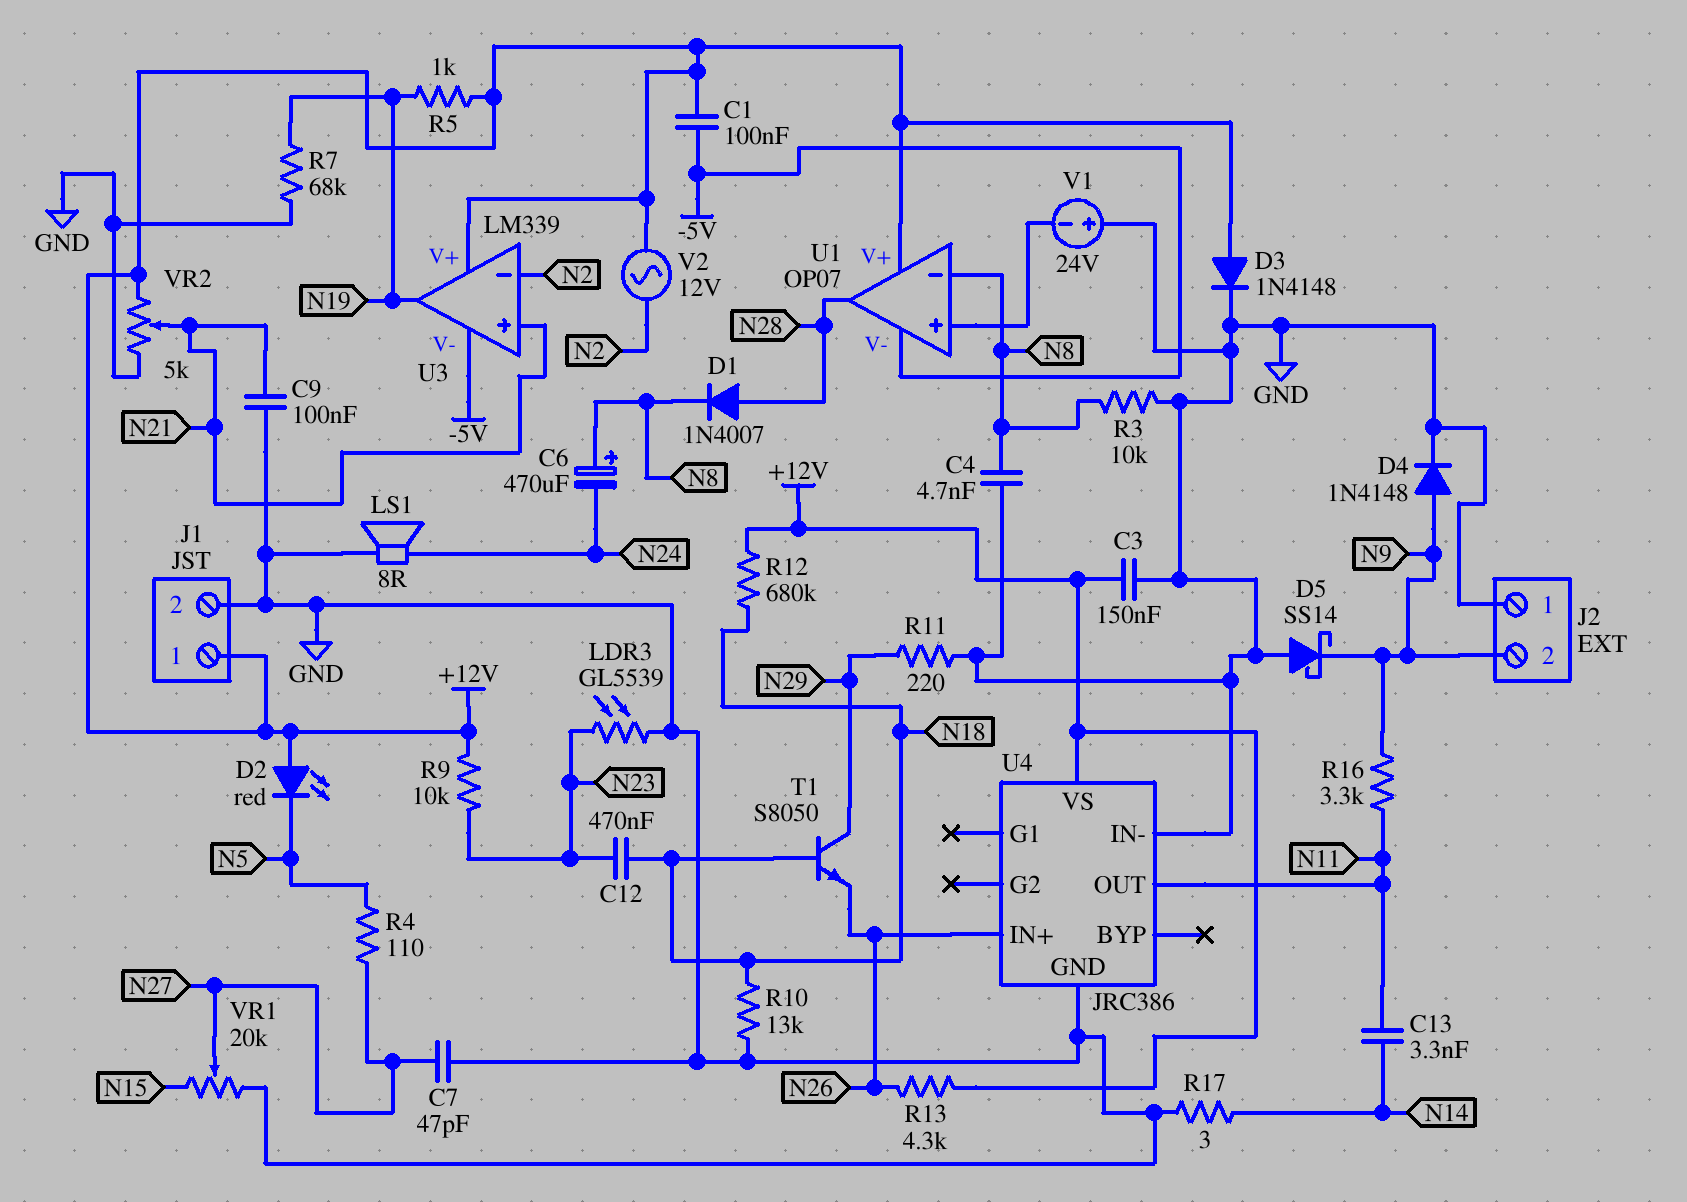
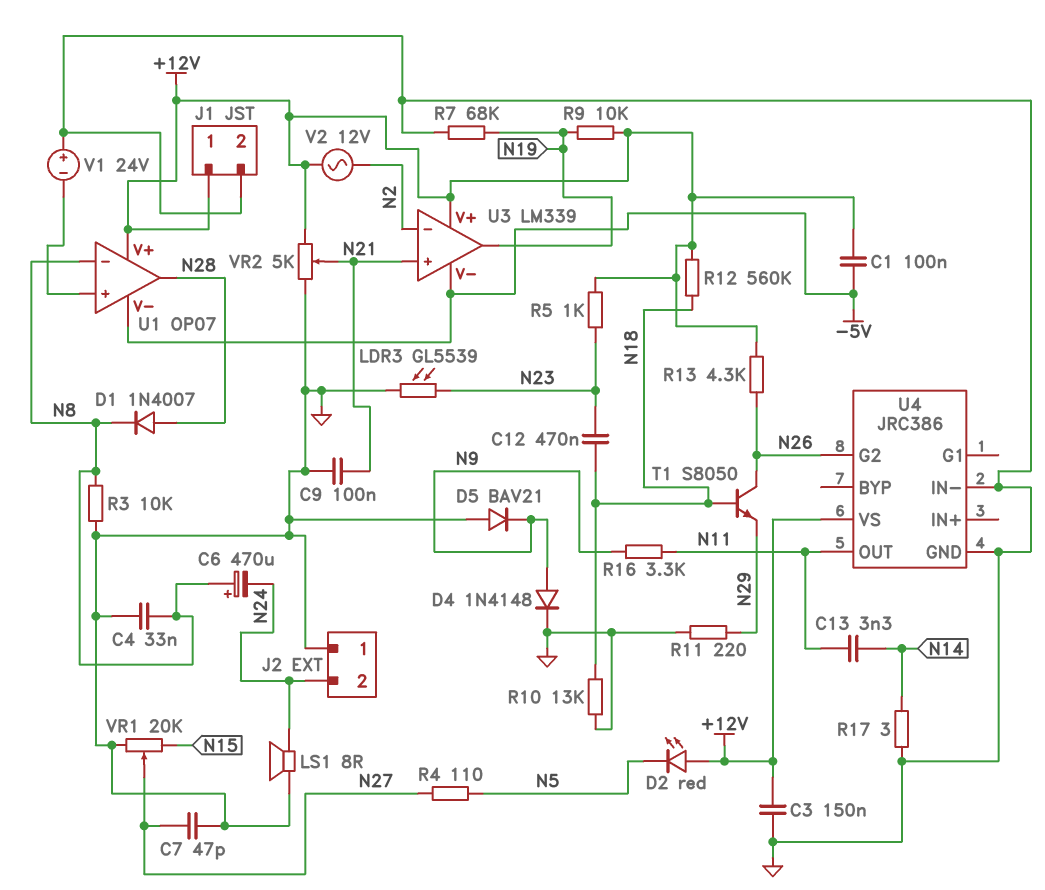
C4: 4.7nF (GND, N8) -> 33nF (GND, N8)
D3: diode 1N4148 (A +12V, K GND) -> none
D5: schottky SS14 (A GND, K N9) -> diode BAV21 (A GND, K N9)
J2 pin 2: N9 -> N24
R5: 1k (+12V, N19) -> 1k (+12V, N23)
R9: 10k (+12V, N23) -> 10k (+12V, N19)
R12: 680k (+12V, N18) -> 560k (+12V, N18)
T1: NPN S8050 (B N18, C N29, E N26) -> NPN S8050 (B N18, C N26, E N29)
U4 pin G2: none -> N26
U4 pin IN+: N26 -> none

